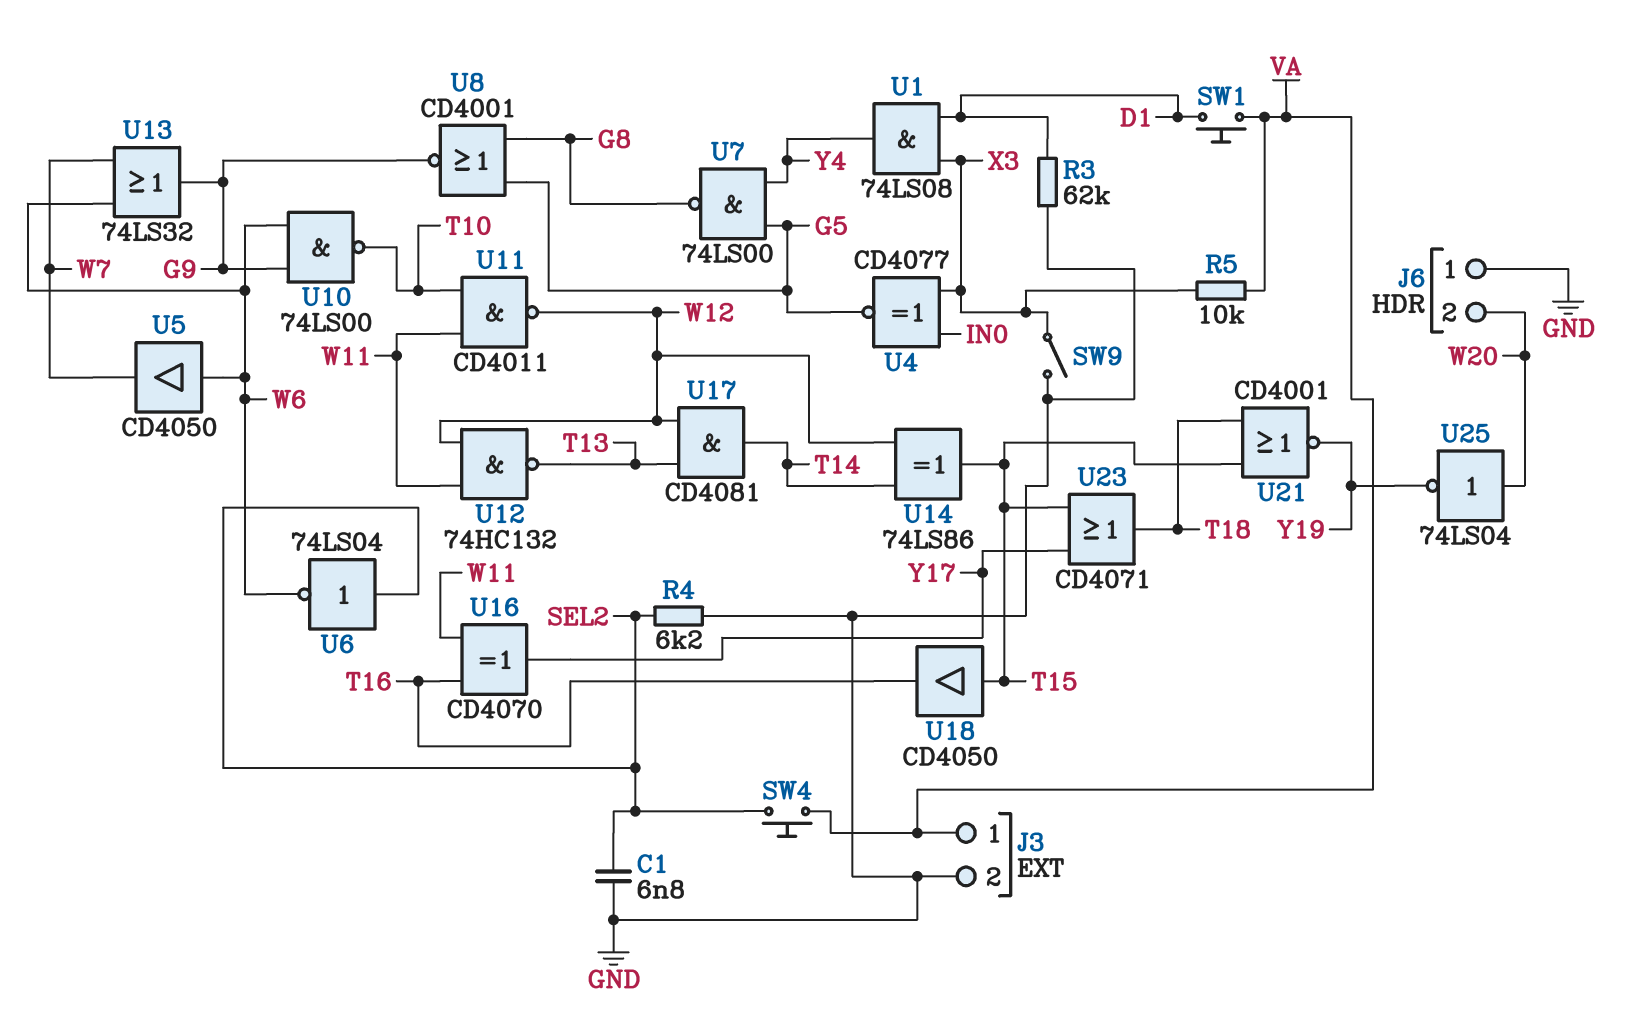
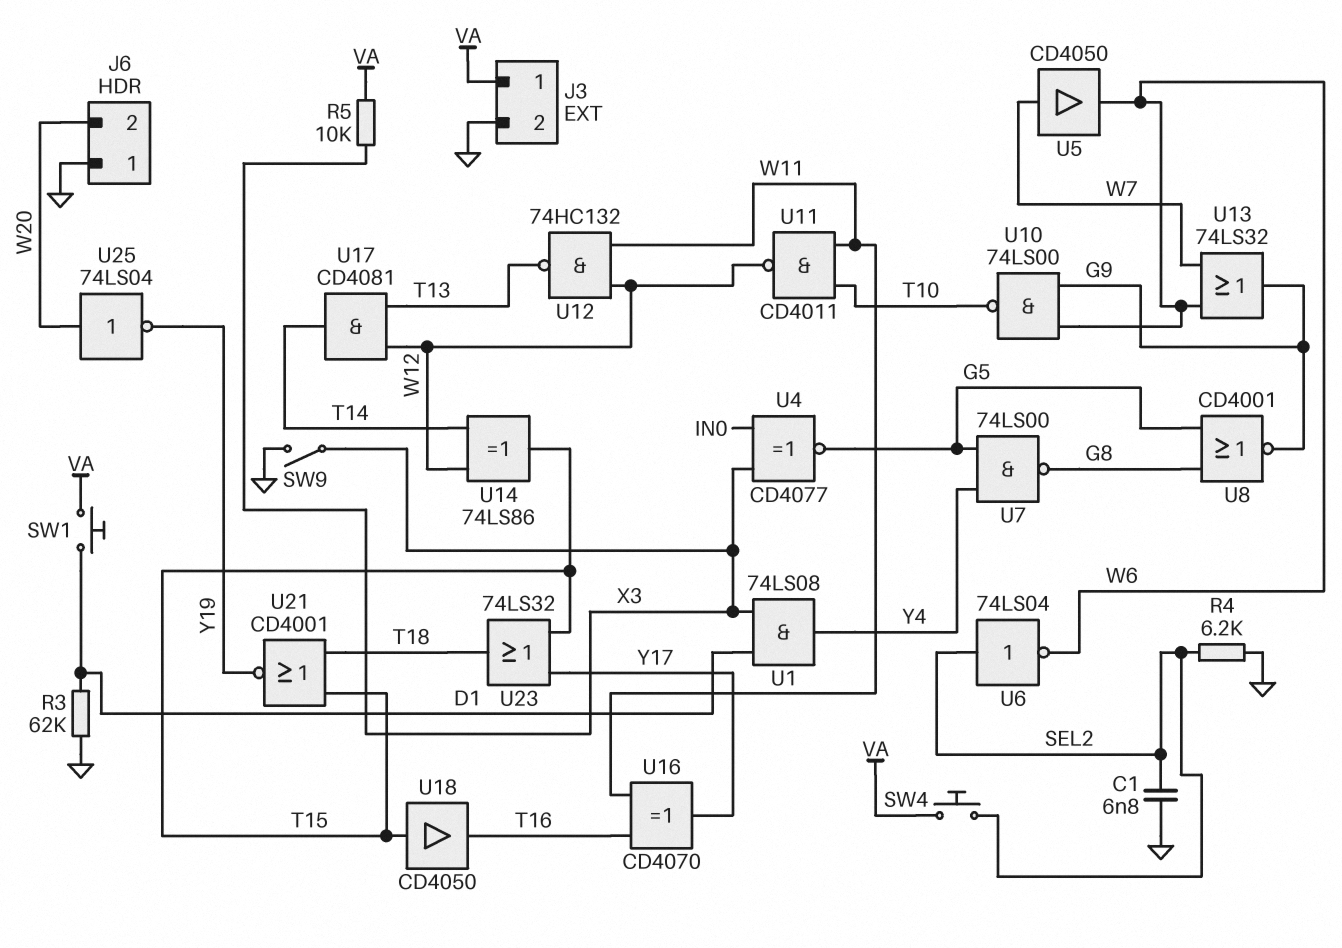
U5: buffer CD4050 (in W6, out W7) -> buffer CD4050 (in W7, out W6)
U23: OR CD4071 (in T15, in Y17, out T18) -> OR 74LS32 (in T15, in Y17, out T18)

